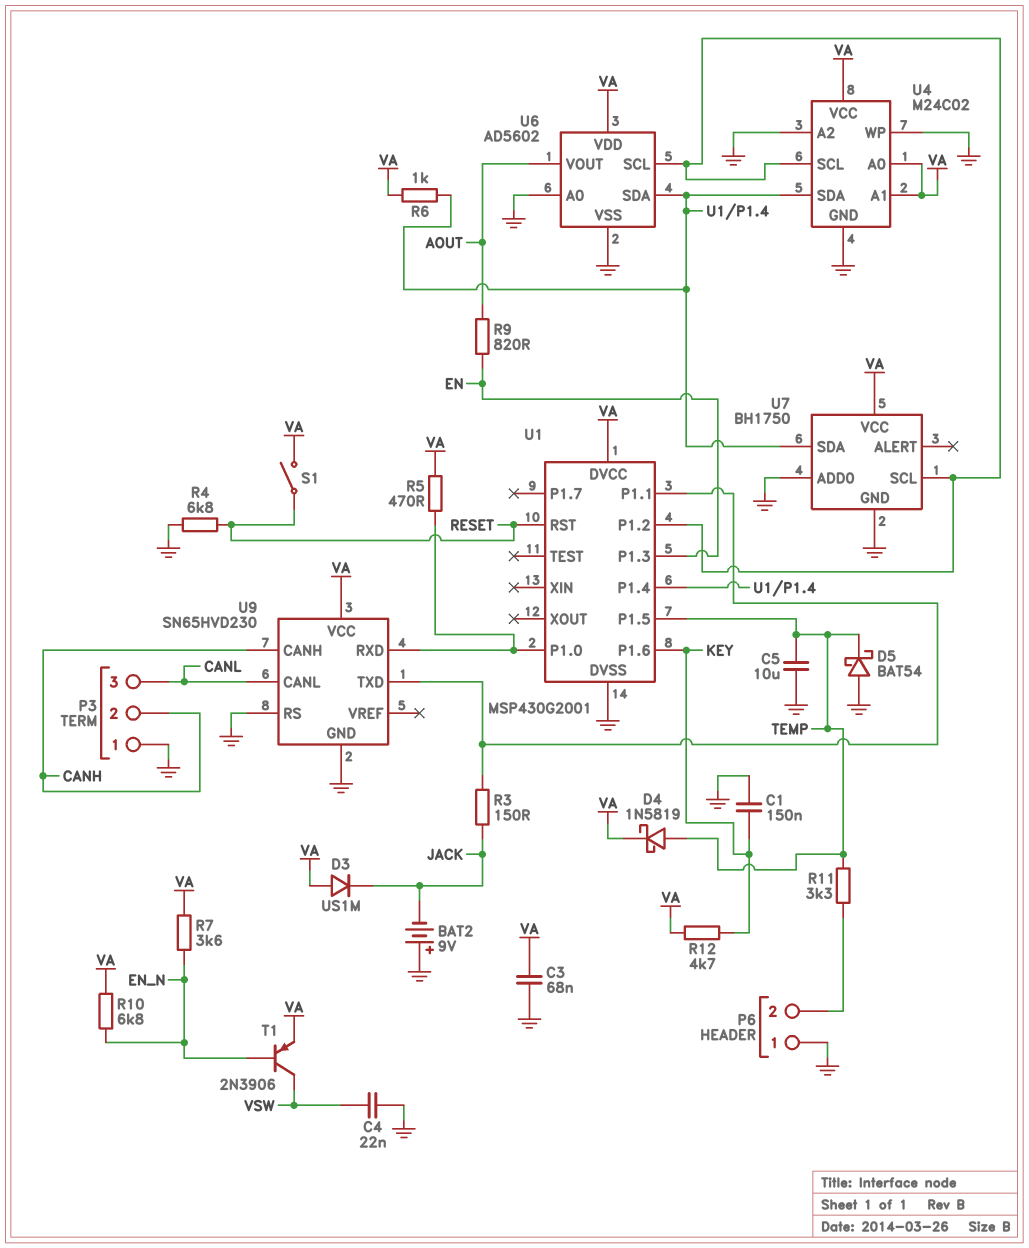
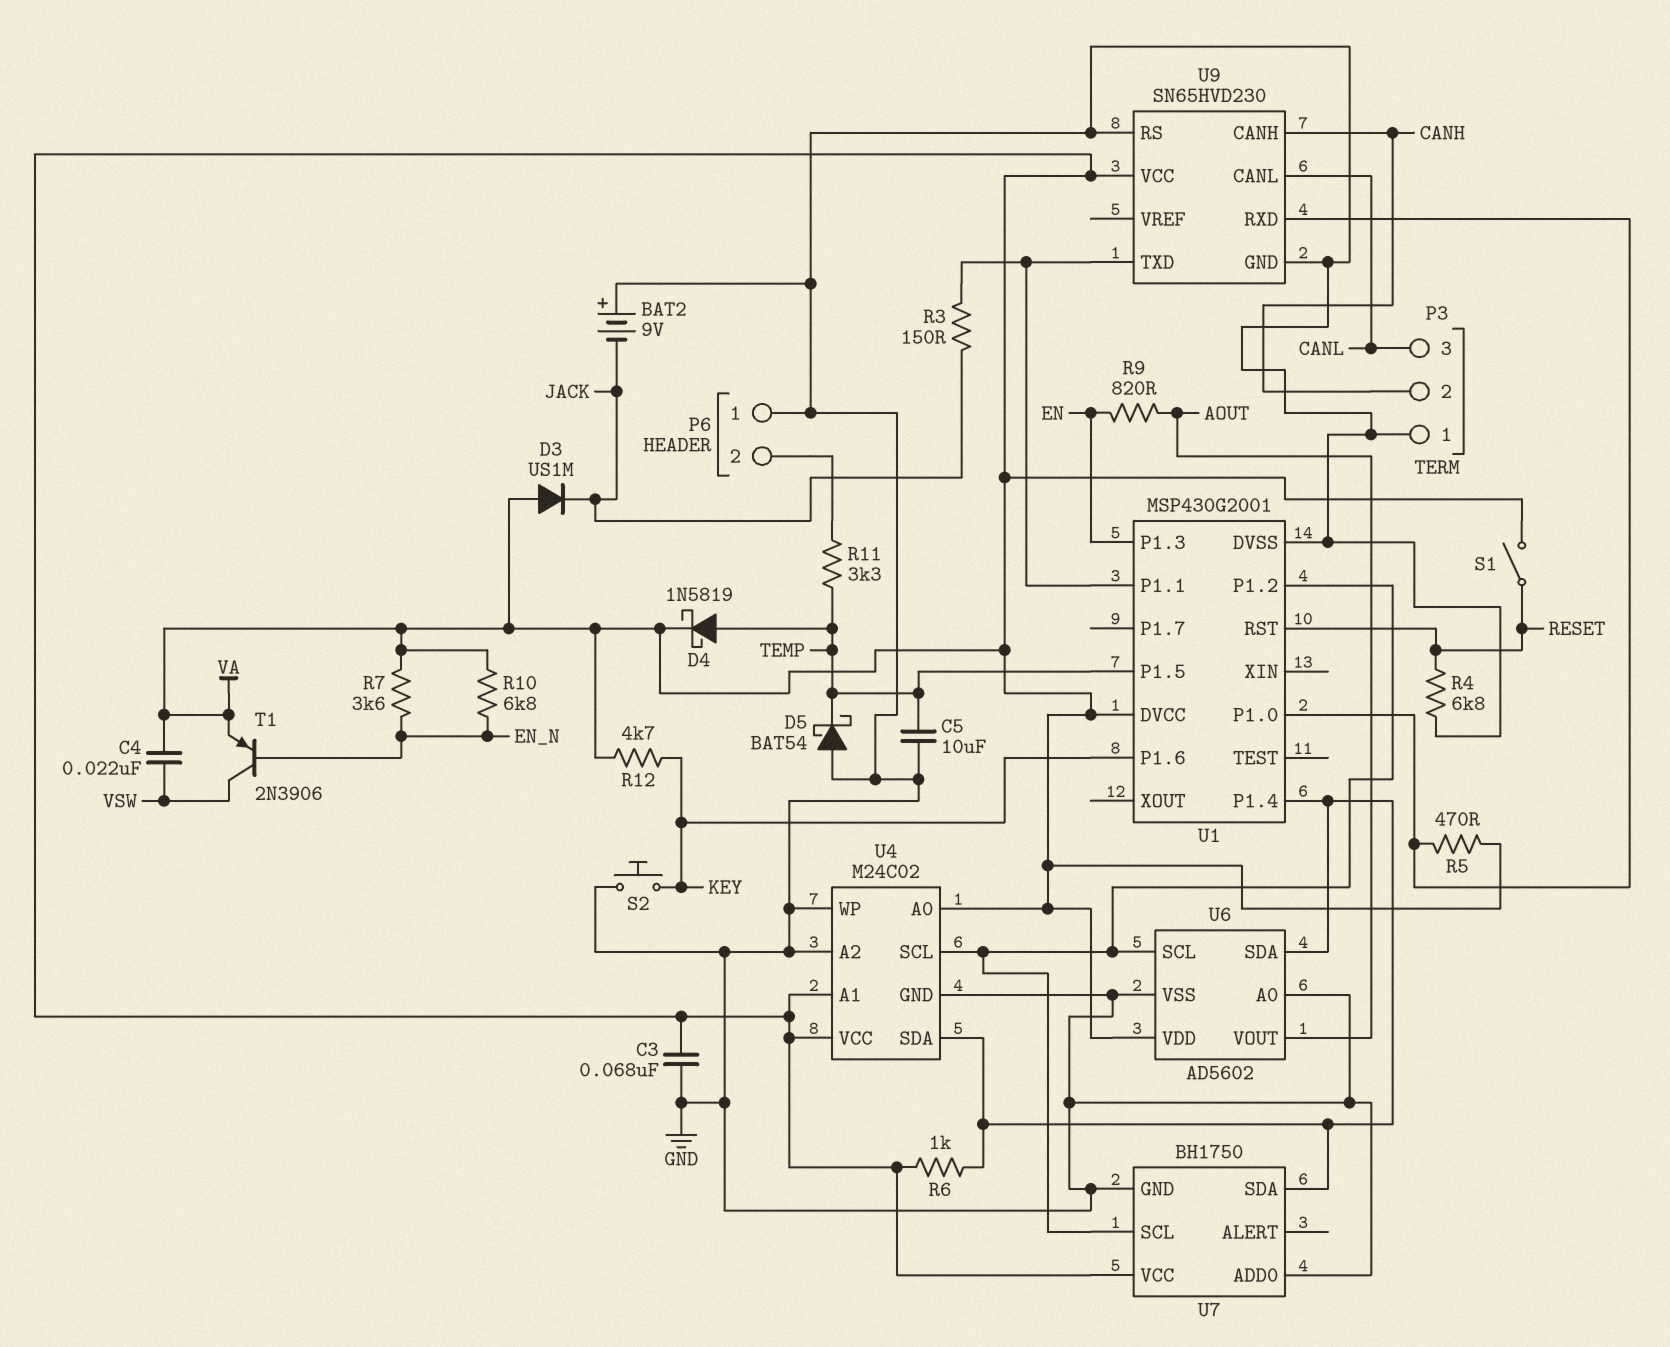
C1: 150nF (GND, KEY) -> none
C4: 22nF (GND, VSW) -> 22nF (VA, VSW)
S2: none -> button (GND, KEY)

